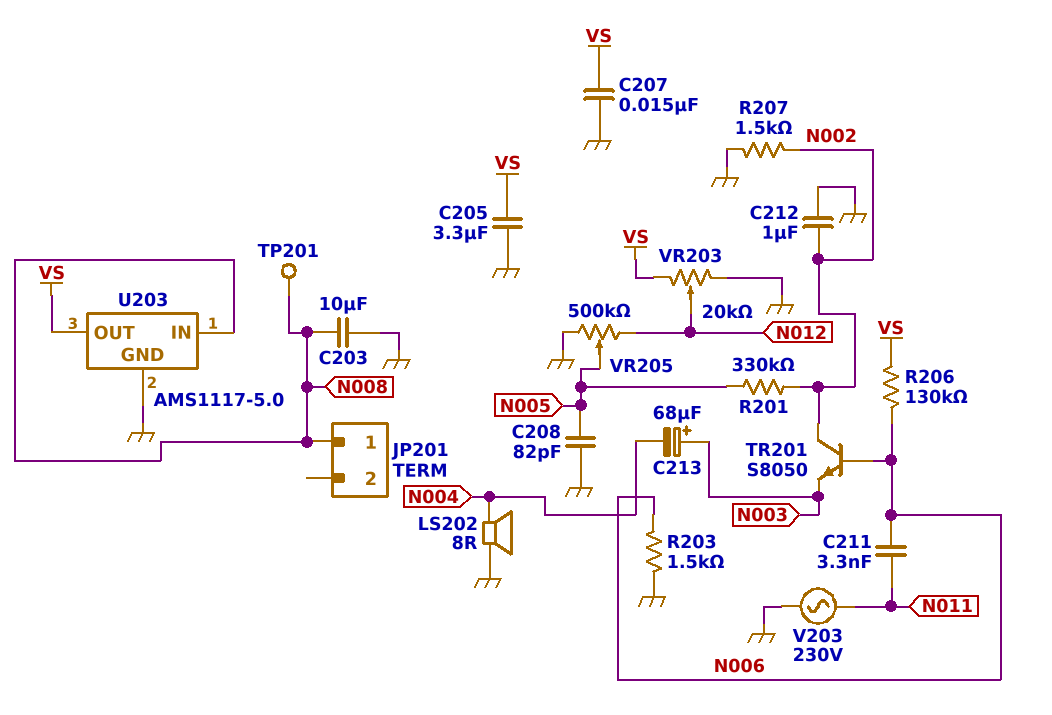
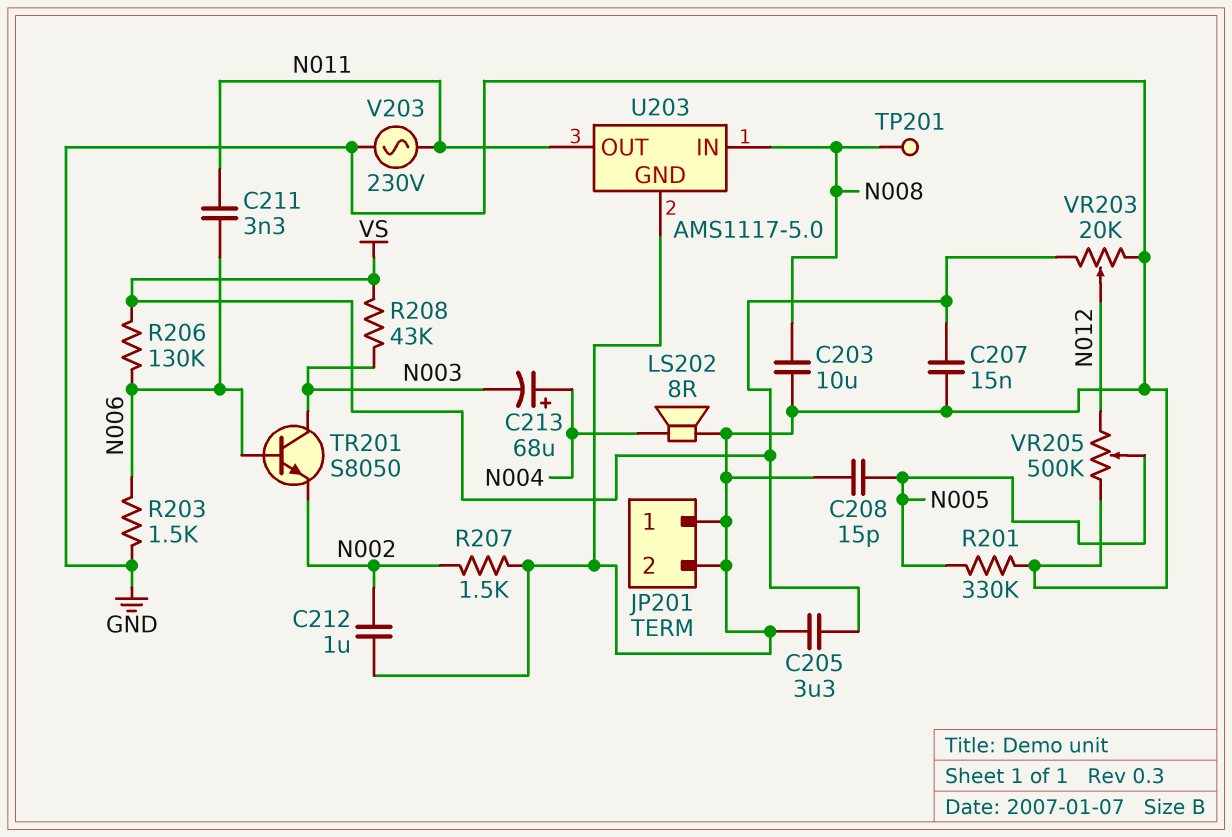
C208: 82pF (GND, N005) -> 15pF (GND, N005)
C213: 68uF (plus N003, minus N004) -> 68uF (plus N004, minus N003)
JP201 pin 1: N008 -> GND
JP201 pin 2: none -> GND
R201: 330k (N002, N005) -> 330k (GND, N005)
R208: none -> 43k (N003, VS)
TR201: NPN S8050 (B N006, C N002, E N003) -> NPN S8050 (B N006, C N003, E N002)
U203 pin OUT: VS -> N011

